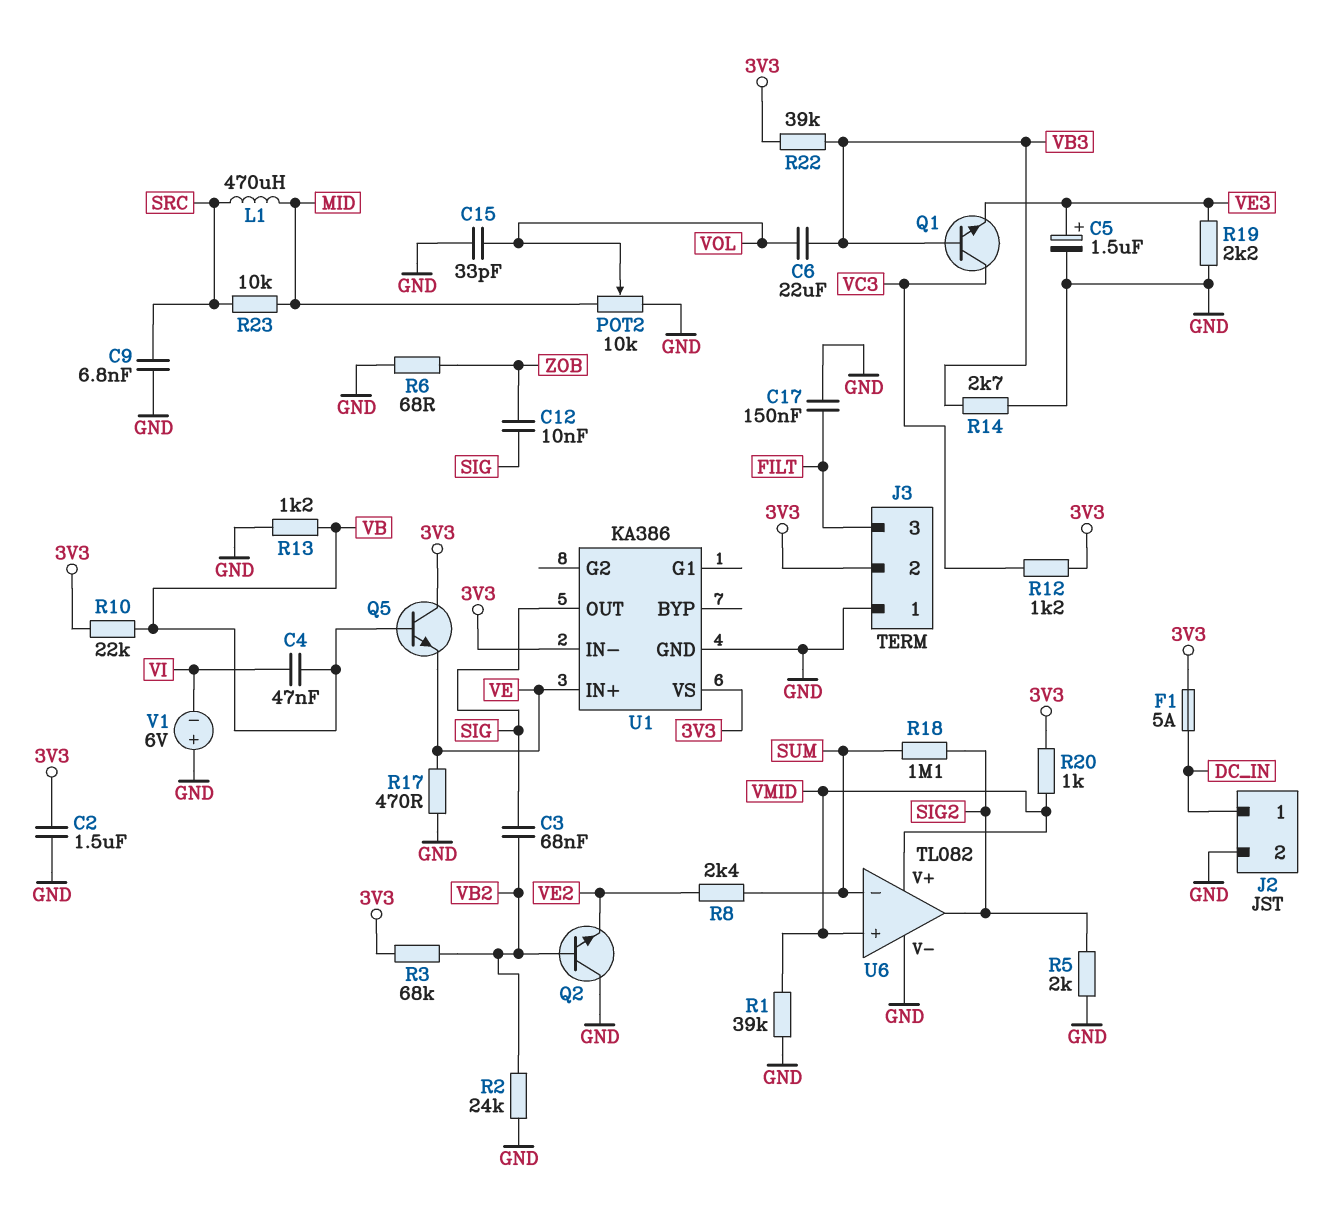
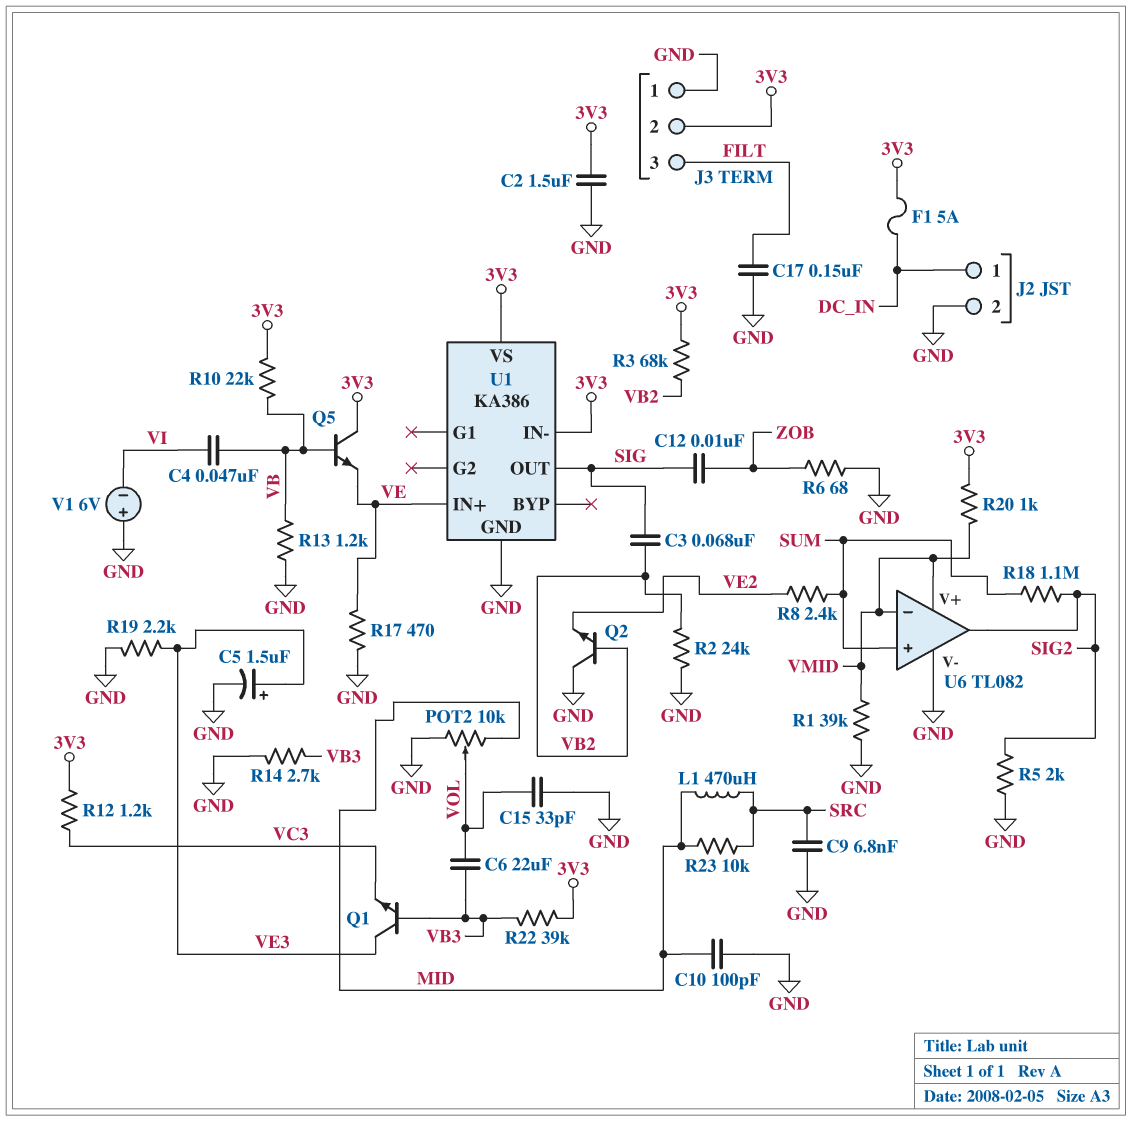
C10: none -> 100pF (GND, MID)
Q1: NPN (B VB3, C VC3, E VE3) -> NPN (B VB3, C VE3, E VC3)
U6 pin in+: VMID -> SUM
U6 pin in-: SUM -> VMID

